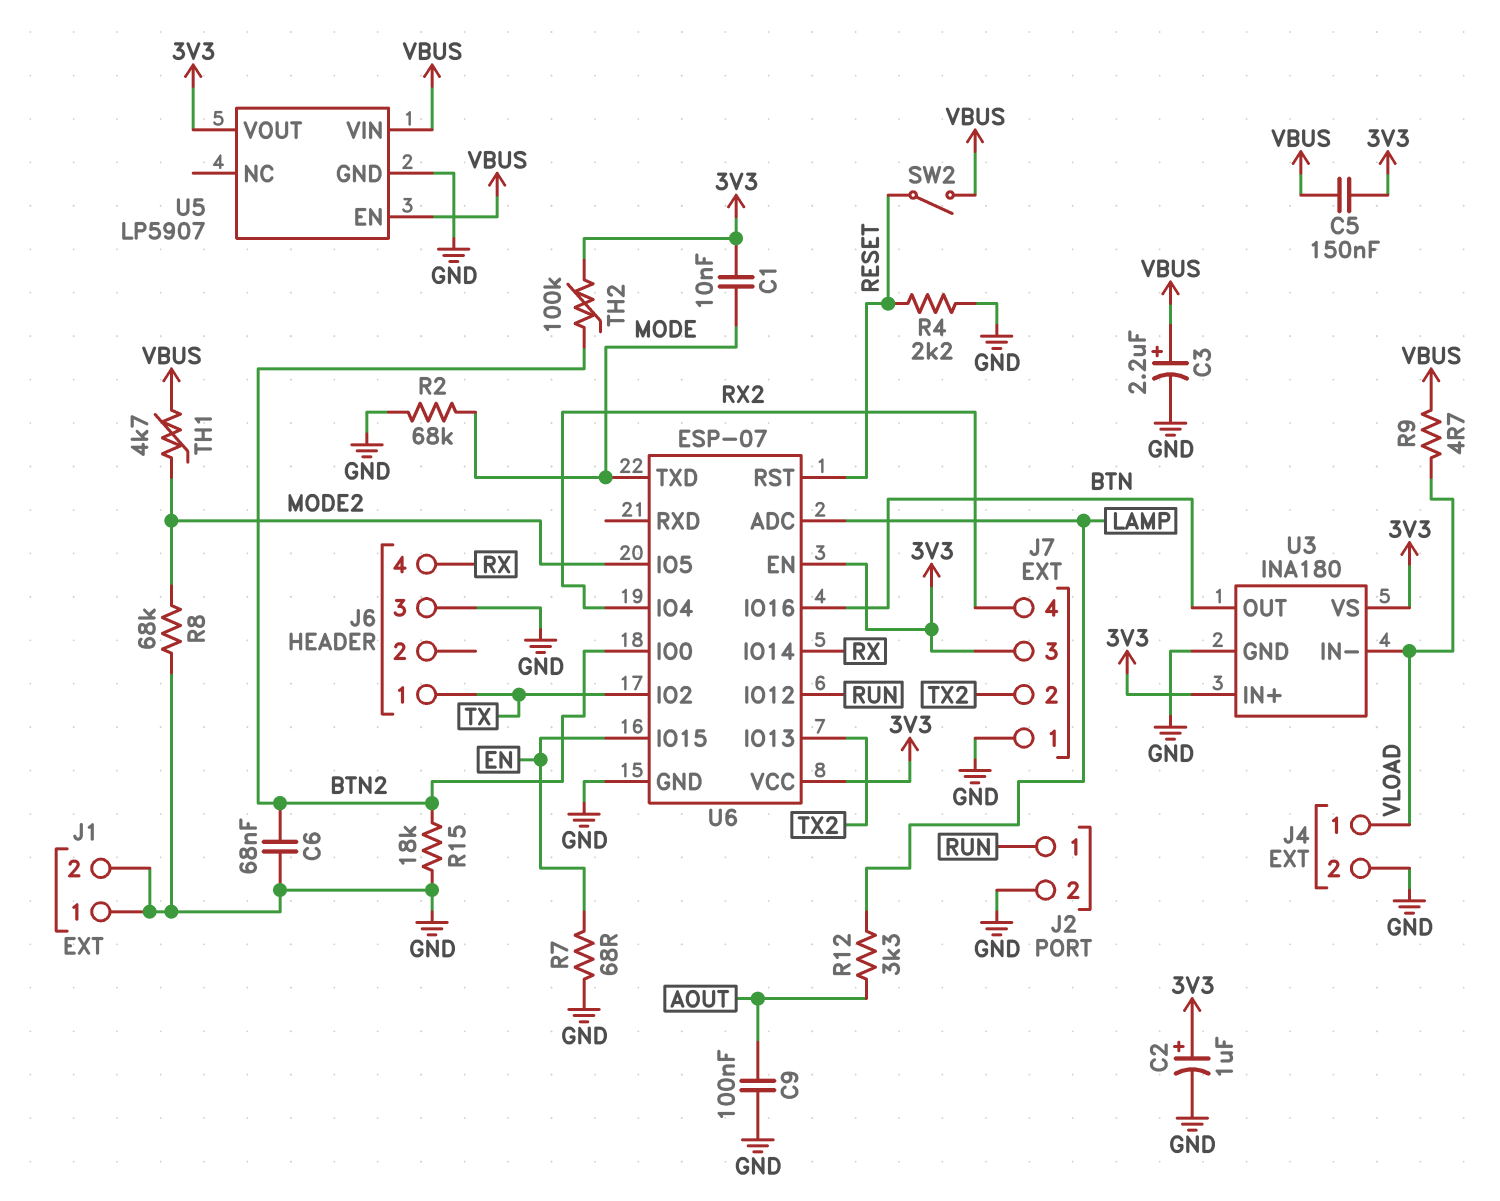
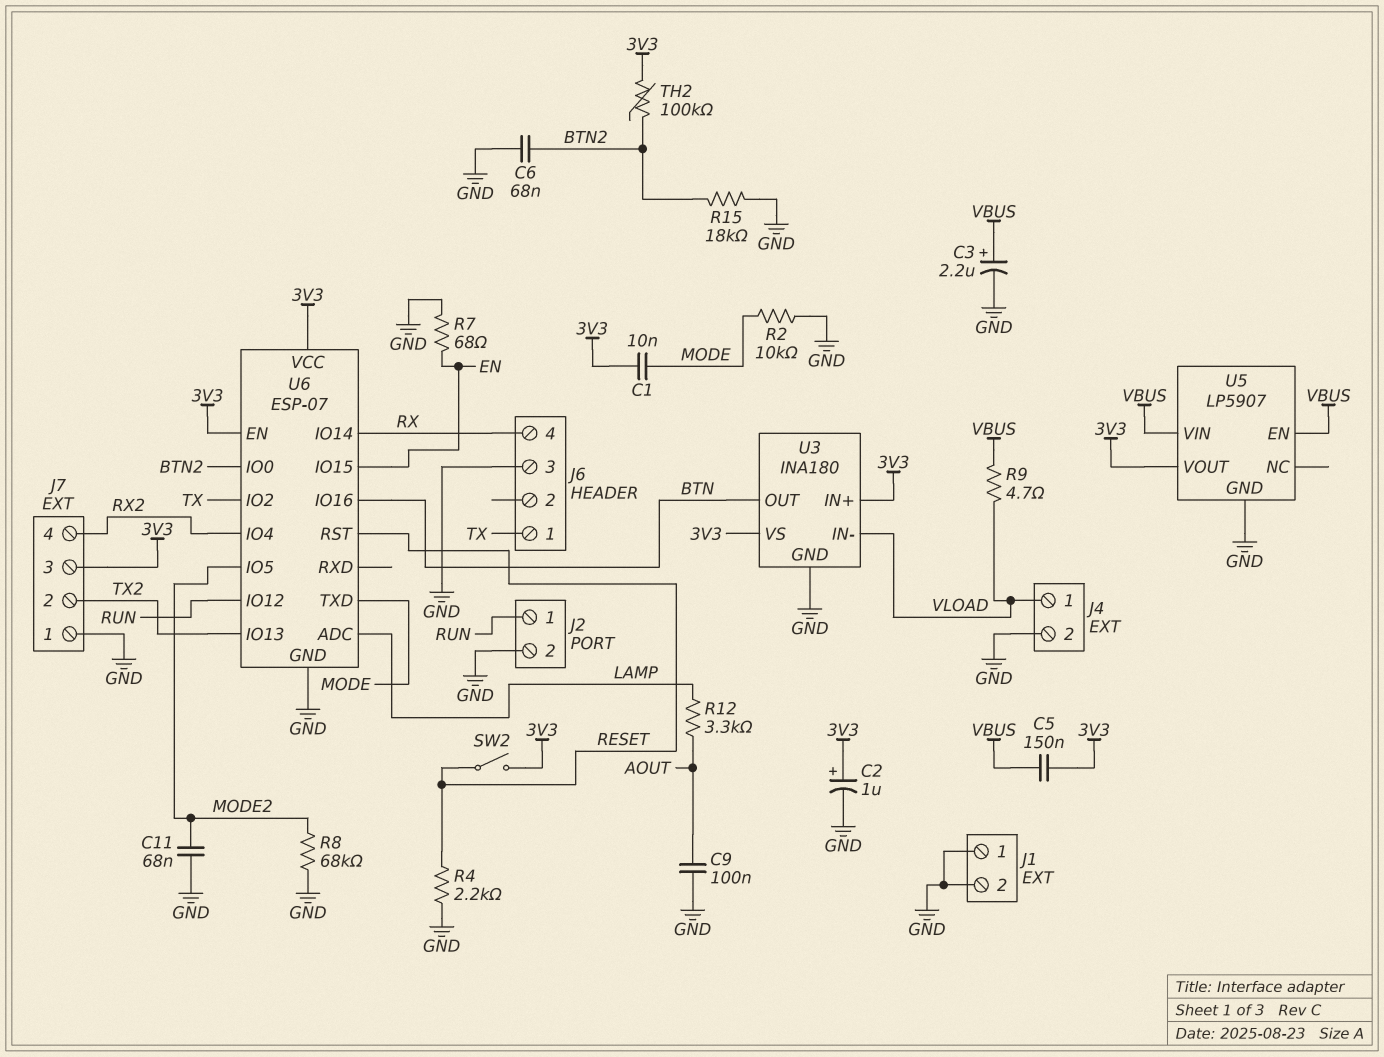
C11: none -> 68nF (GND, MODE2)
R2: 68k (GND, MODE) -> 10k (GND, MODE)
SW2: switch (RESET, VBUS) -> switch (3V3, RESET)
TH1: 4.7k (MODE2, VBUS) -> none

